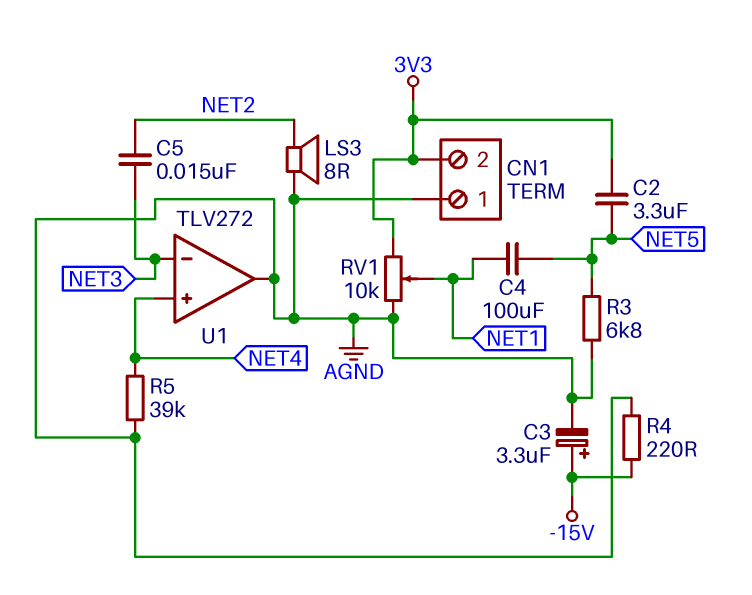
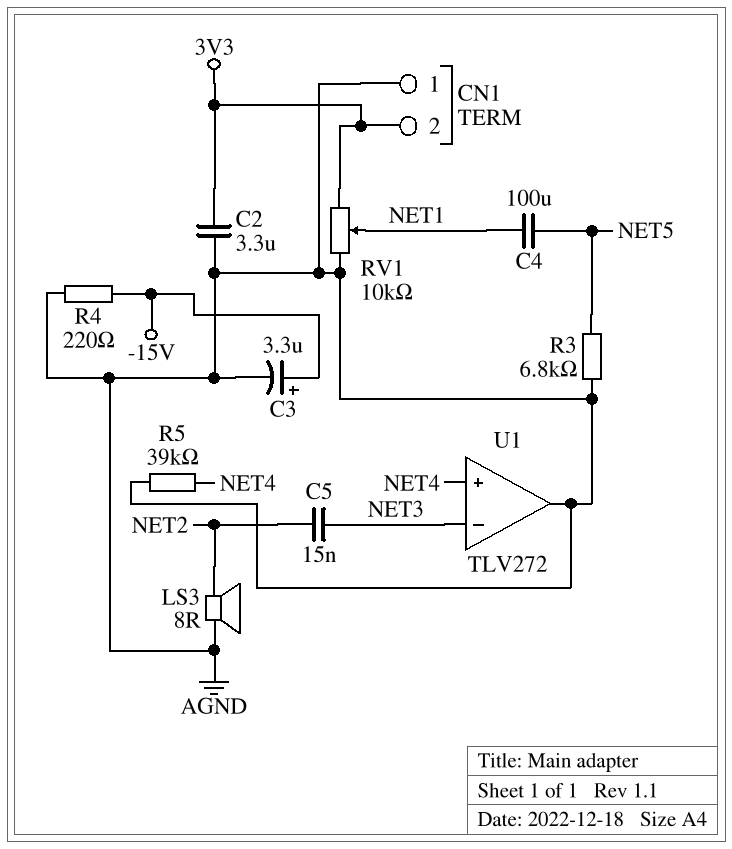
C2: 3.3uF (3V3, NET5) -> 3.3uF (3V3, AGND)

